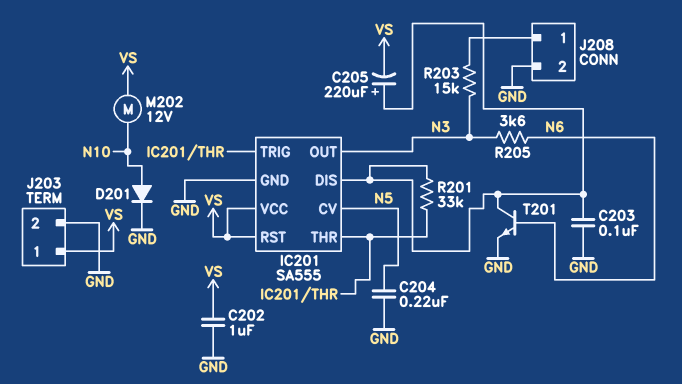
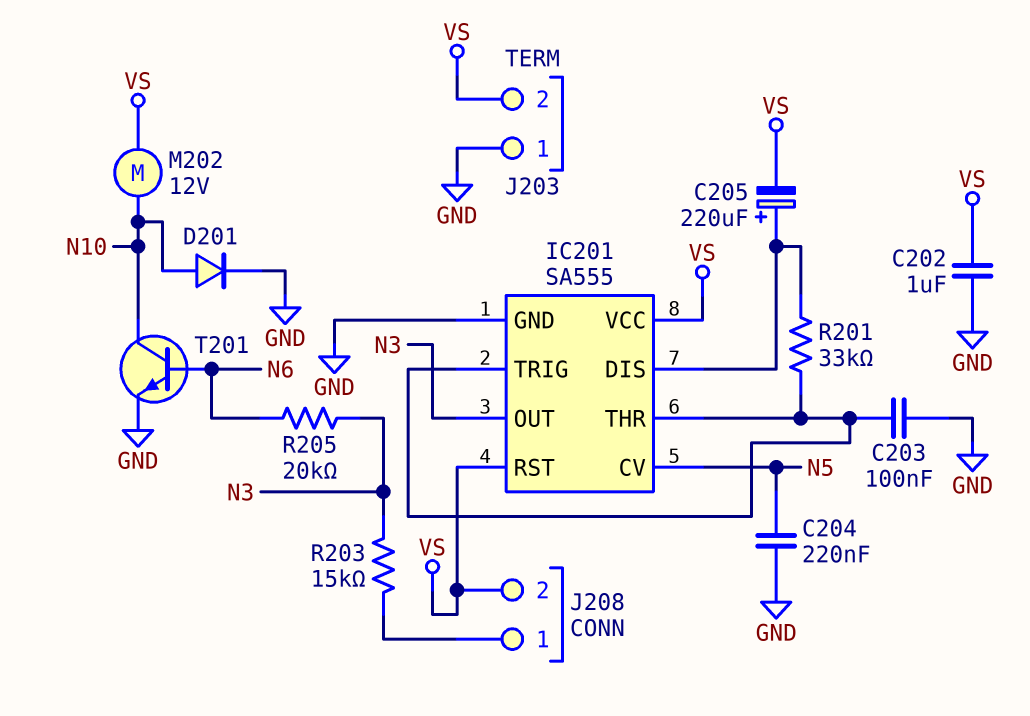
C203: 100nF (GND, IC201/DIS) -> 100nF (GND, IC201/THR)
J203 pin 1: VS -> GND
J203 pin 2: GND -> VS
J208 pin 2: GND -> VS
R205: 3.6k (N3, N6) -> 20k (N3, N6)
T201: NPN (B N6, C IC201/DIS, E GND) -> NPN (B N6, C N10, E GND)

